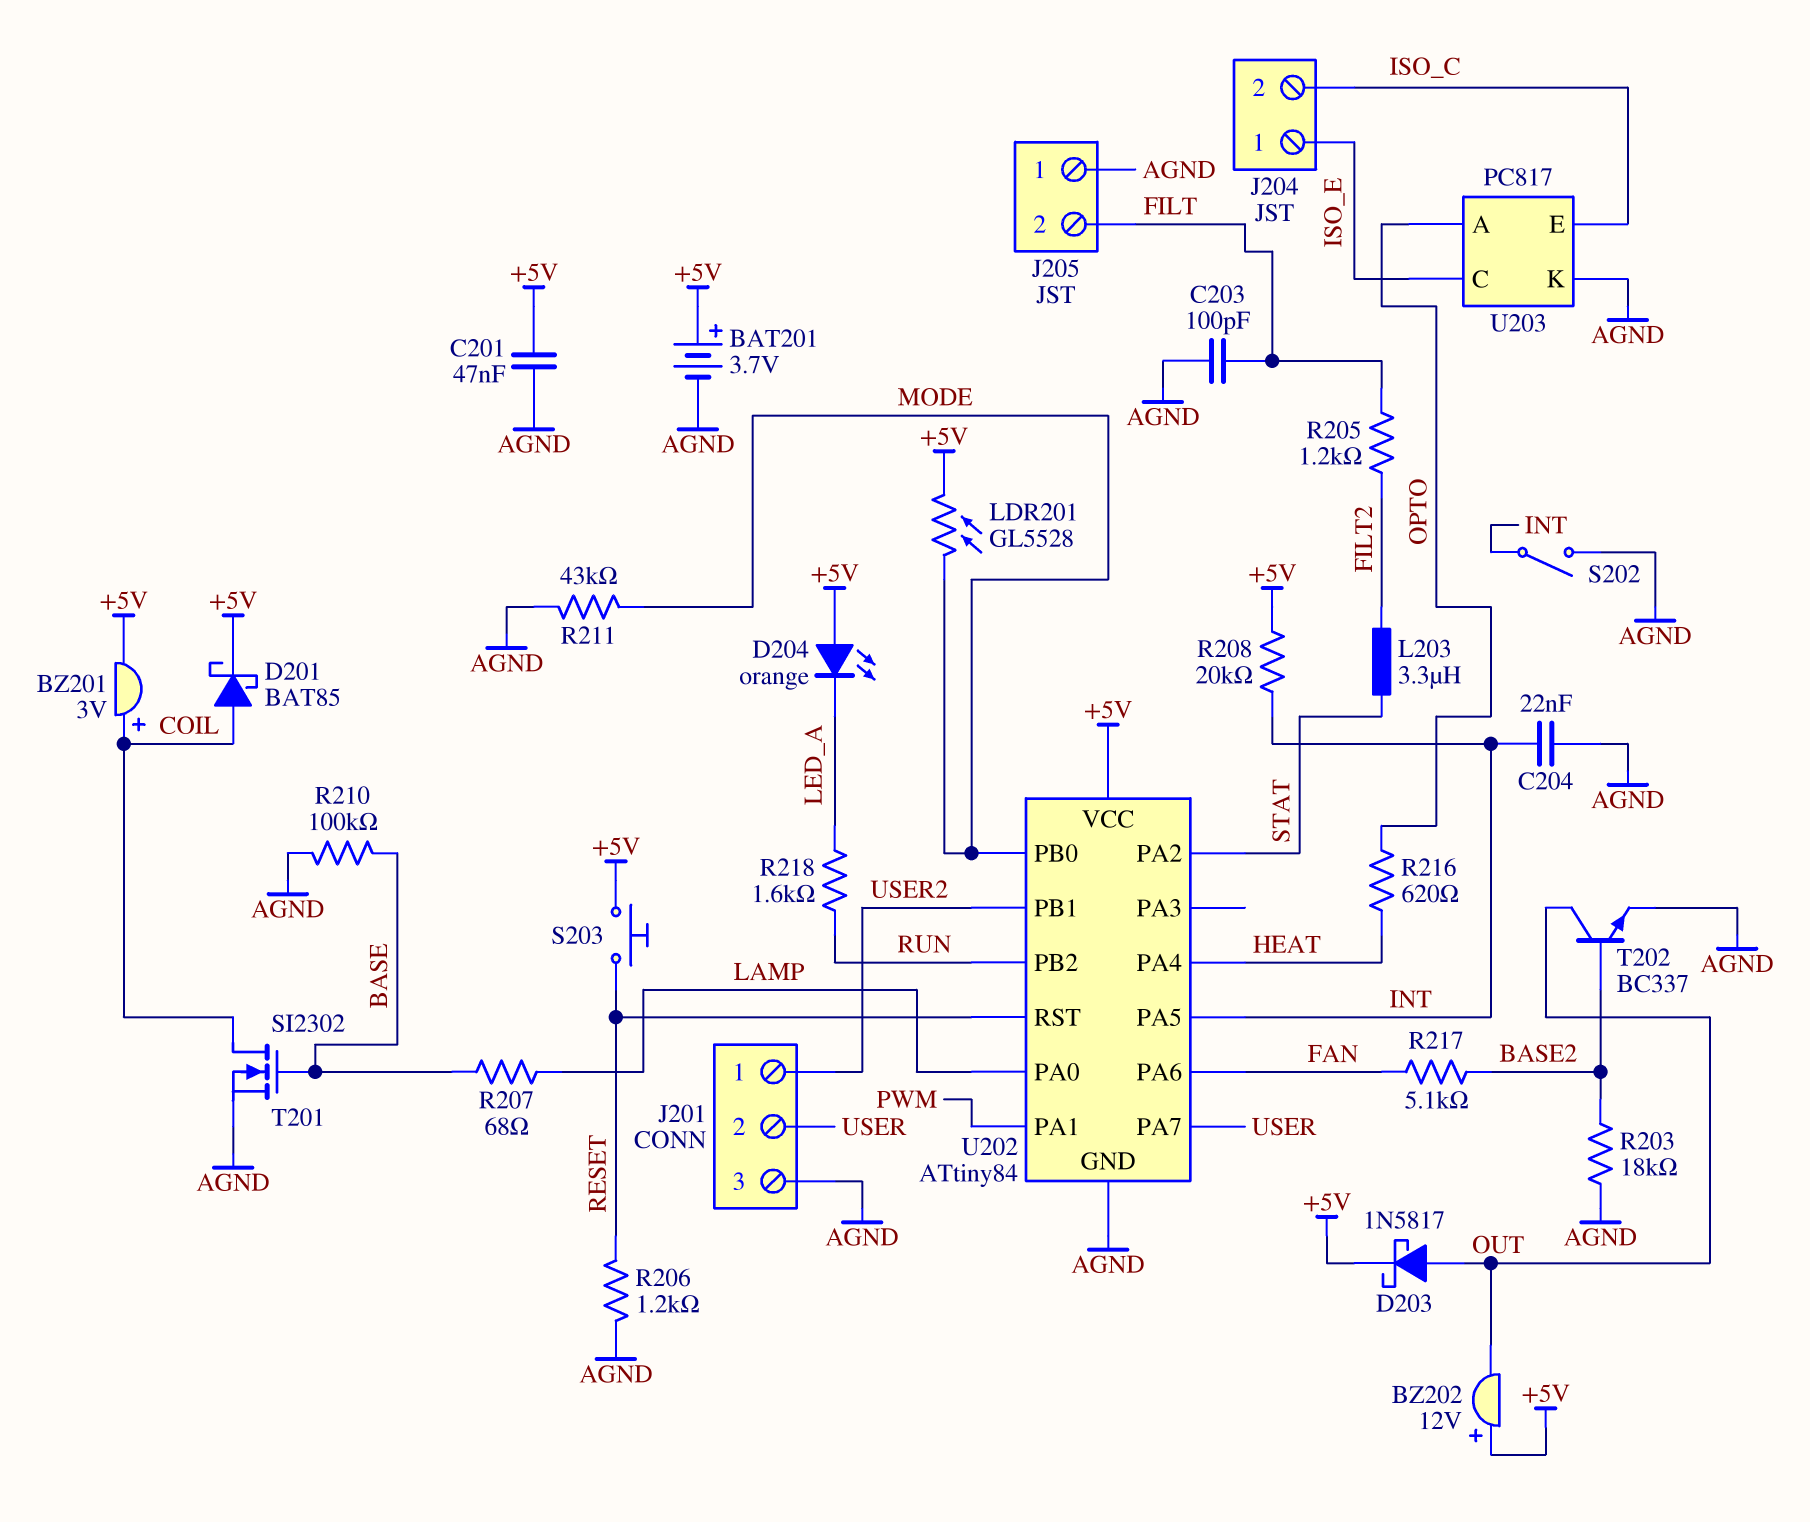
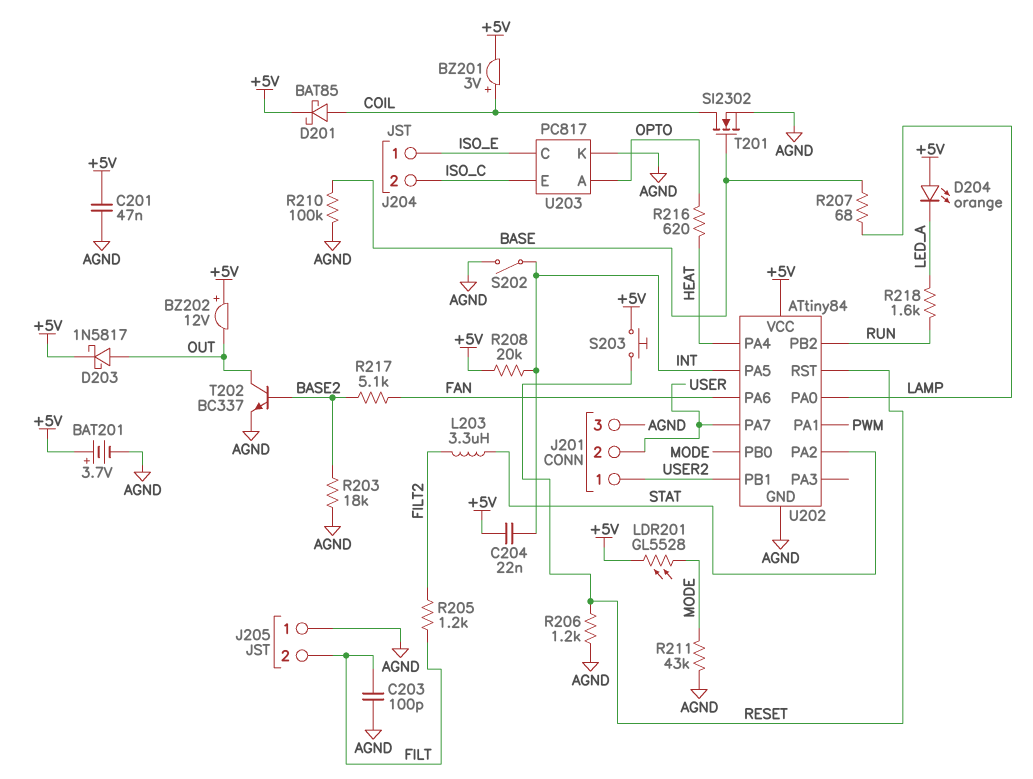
C204: 22nF (AGND, INT) -> 22nF (+5V, INT)

